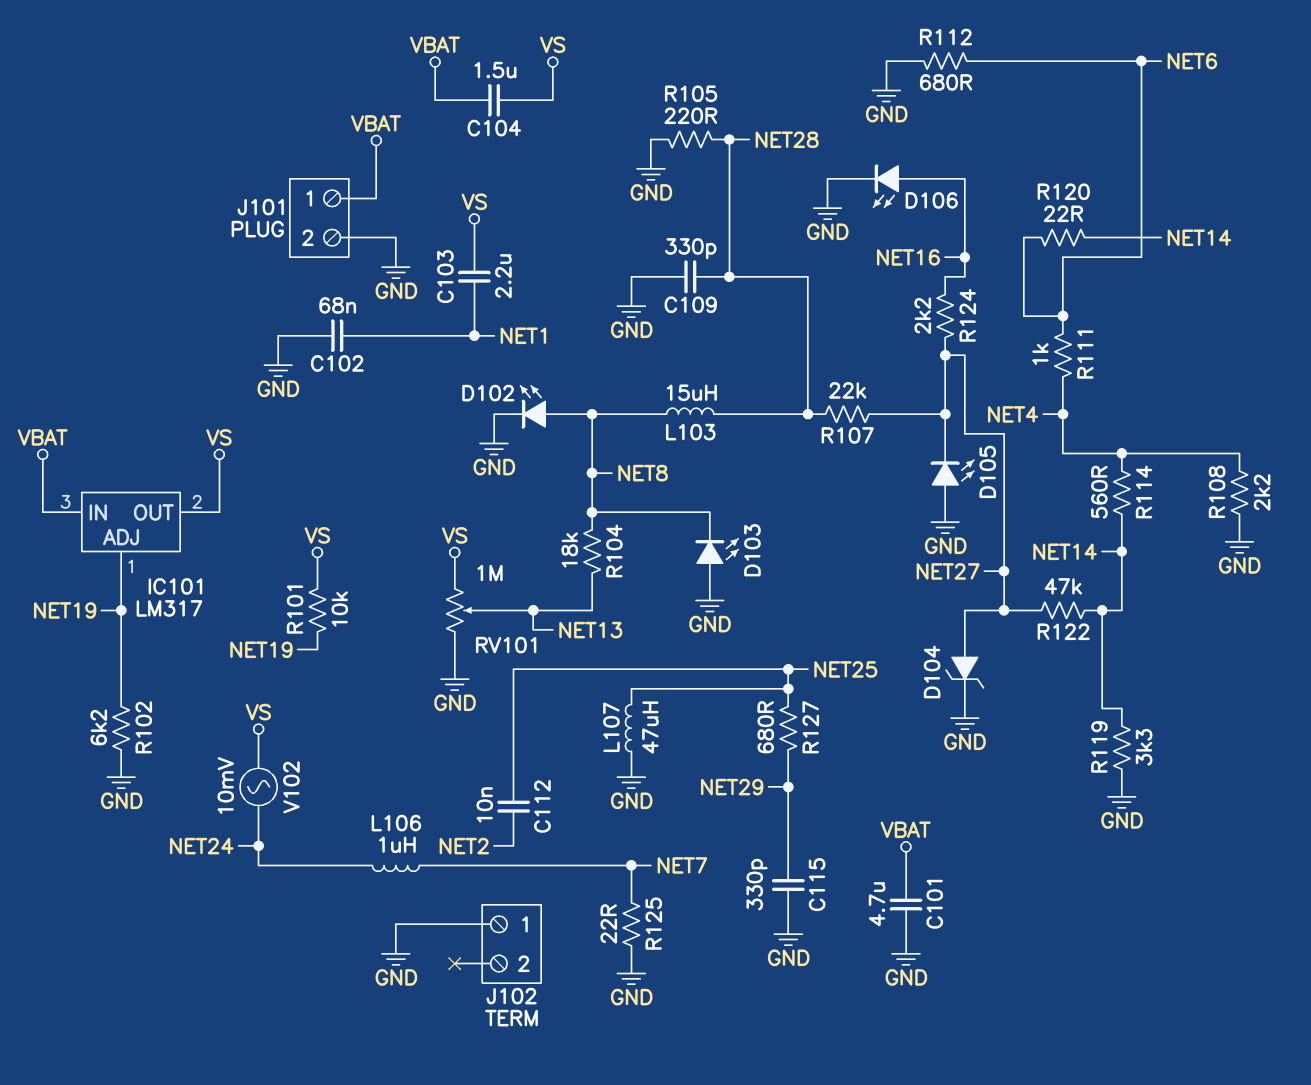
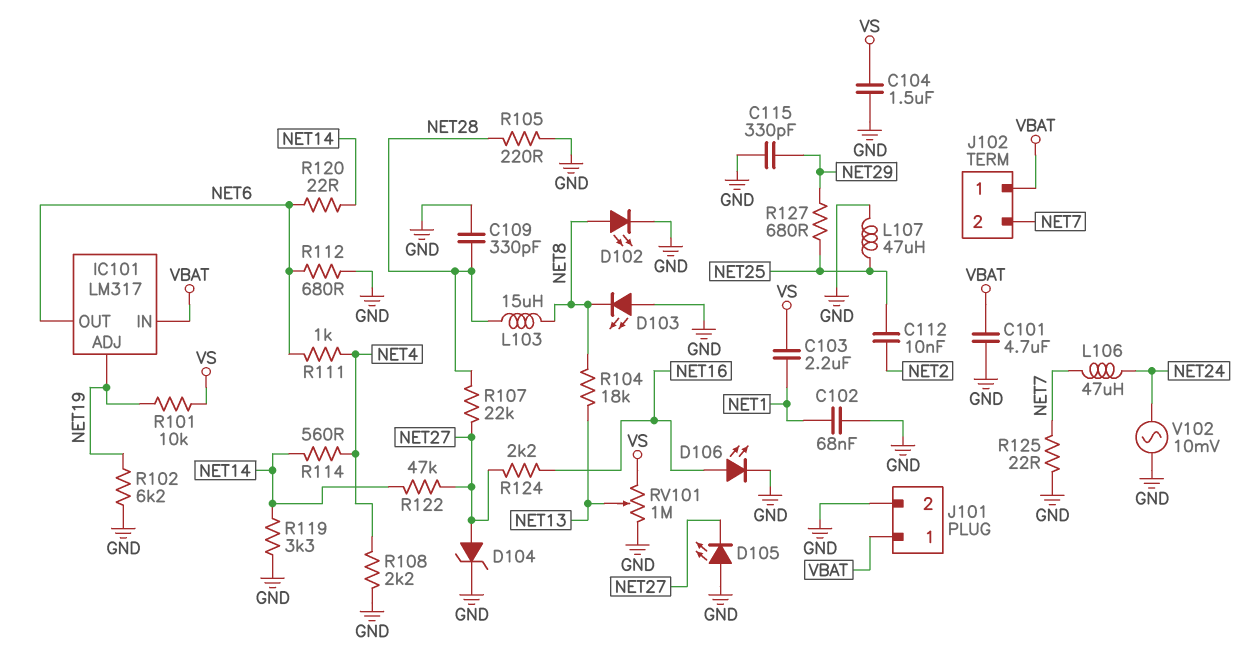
C104: 1.5uF (VBAT, VS) -> 1.5uF (GND, VS)
IC101 pin OUT: VS -> NET6
J102 pin 1: GND -> VBAT
J102 pin 2: none -> NET7
L106: 1uH (NET7, NET24) -> 47uH (NET7, NET24)
V102: AC 10mV (NET24, VS) -> AC 10mV (GND, NET24)

